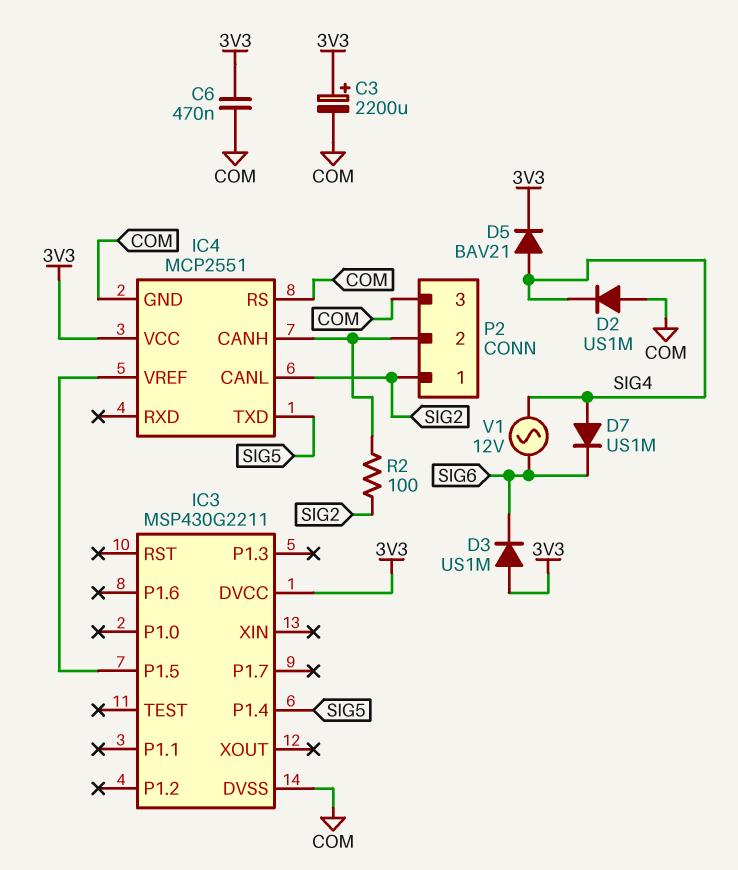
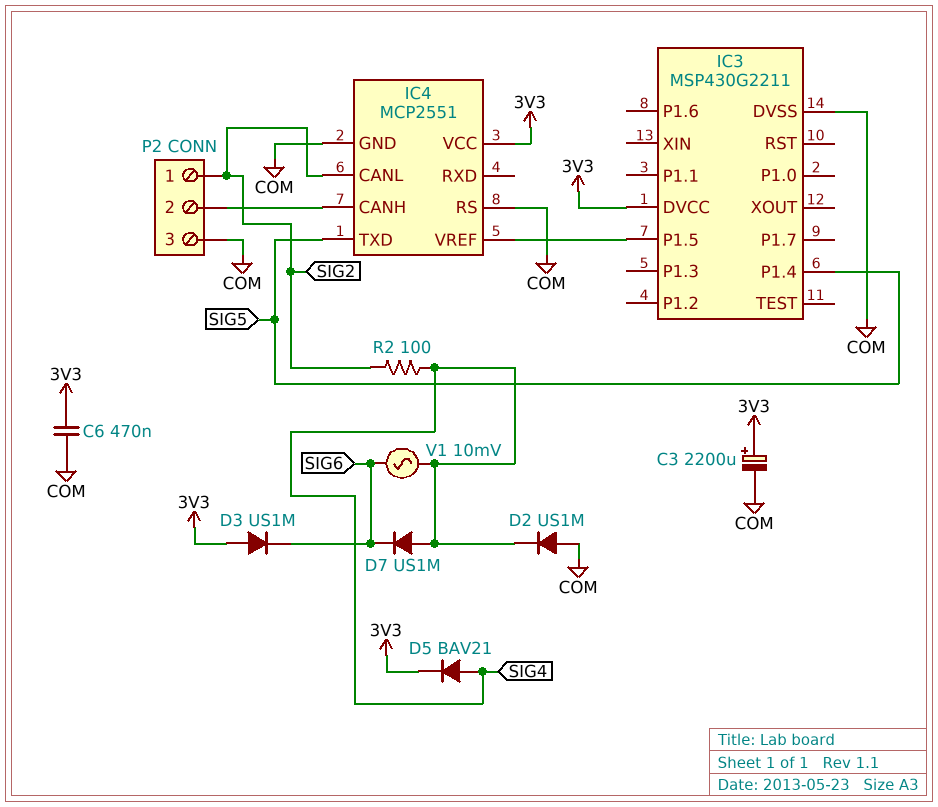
R2: 100 (IC4/CANH, SIG2) -> 100 (SIG2, SIG4)
V1: AC 12V (SIG4, SIG6) -> AC 10mV (SIG4, SIG6)

